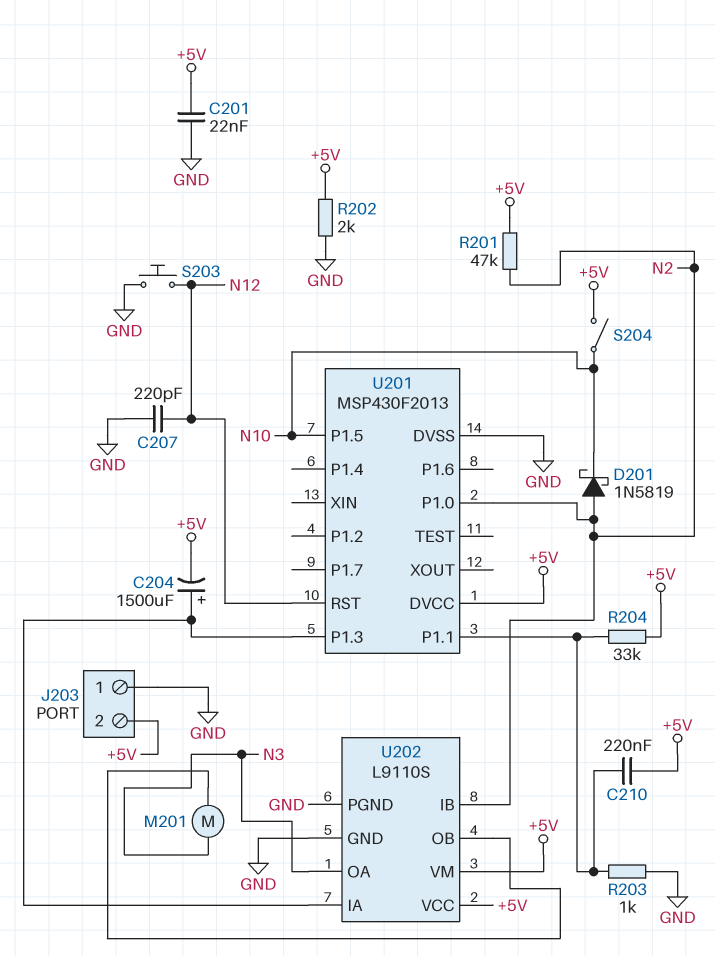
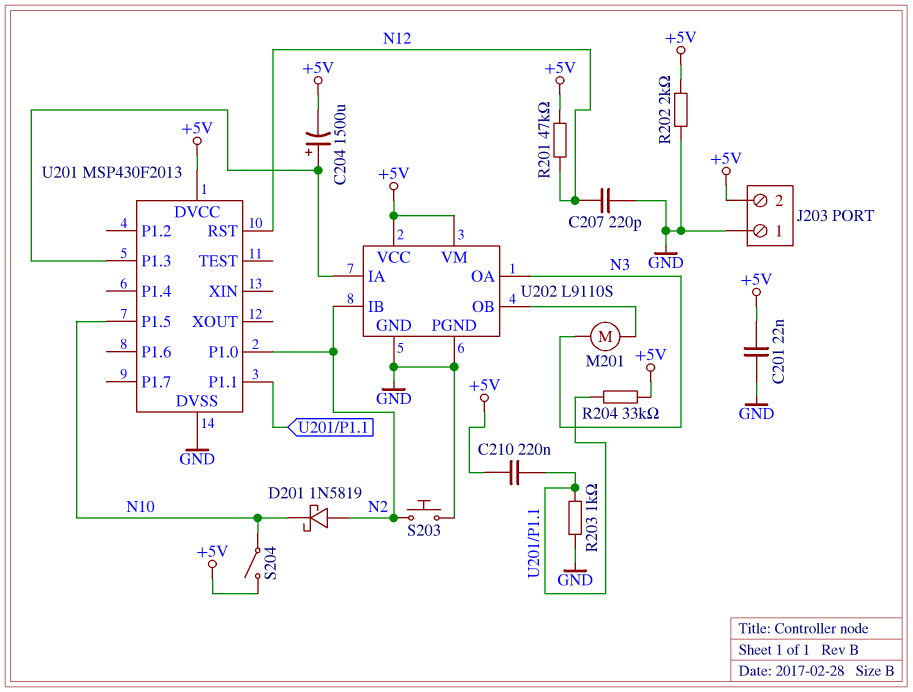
R201: 47k (+5V, N2) -> 47k (+5V, N12)
S203: button (GND, N12) -> button (GND, N2)

